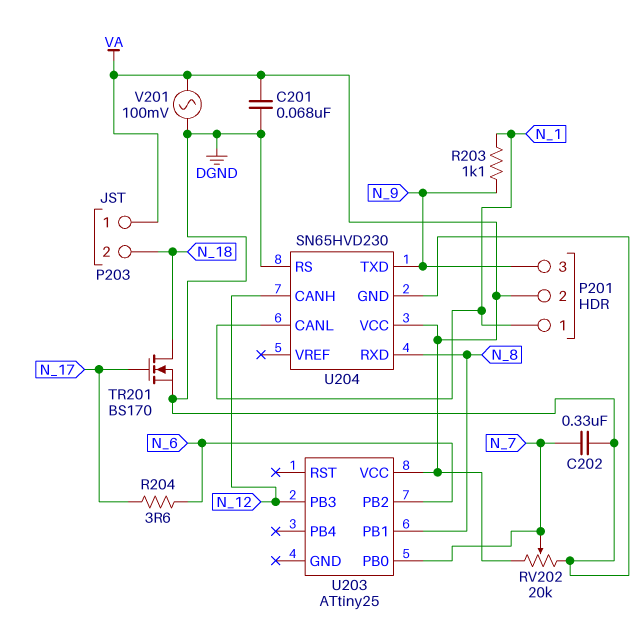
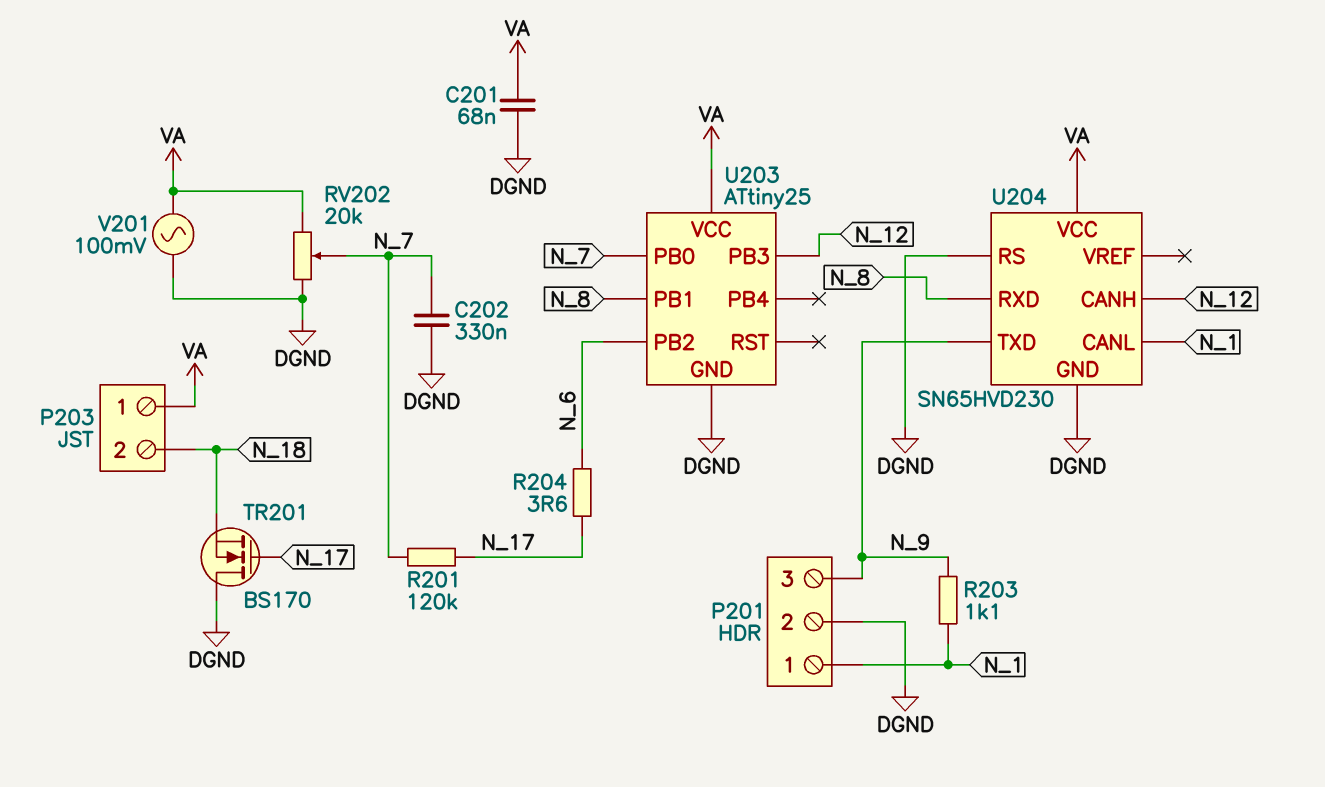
P201 pin 2: VA -> DGND
R201: none -> 120k (N_7, N_17)
TR201: NMOS BS170 (G N_17, D N_18, S DGND) -> NMOS BS170 (G N_17, D DGND, S N_18)
U203 pin GND: none -> DGND

